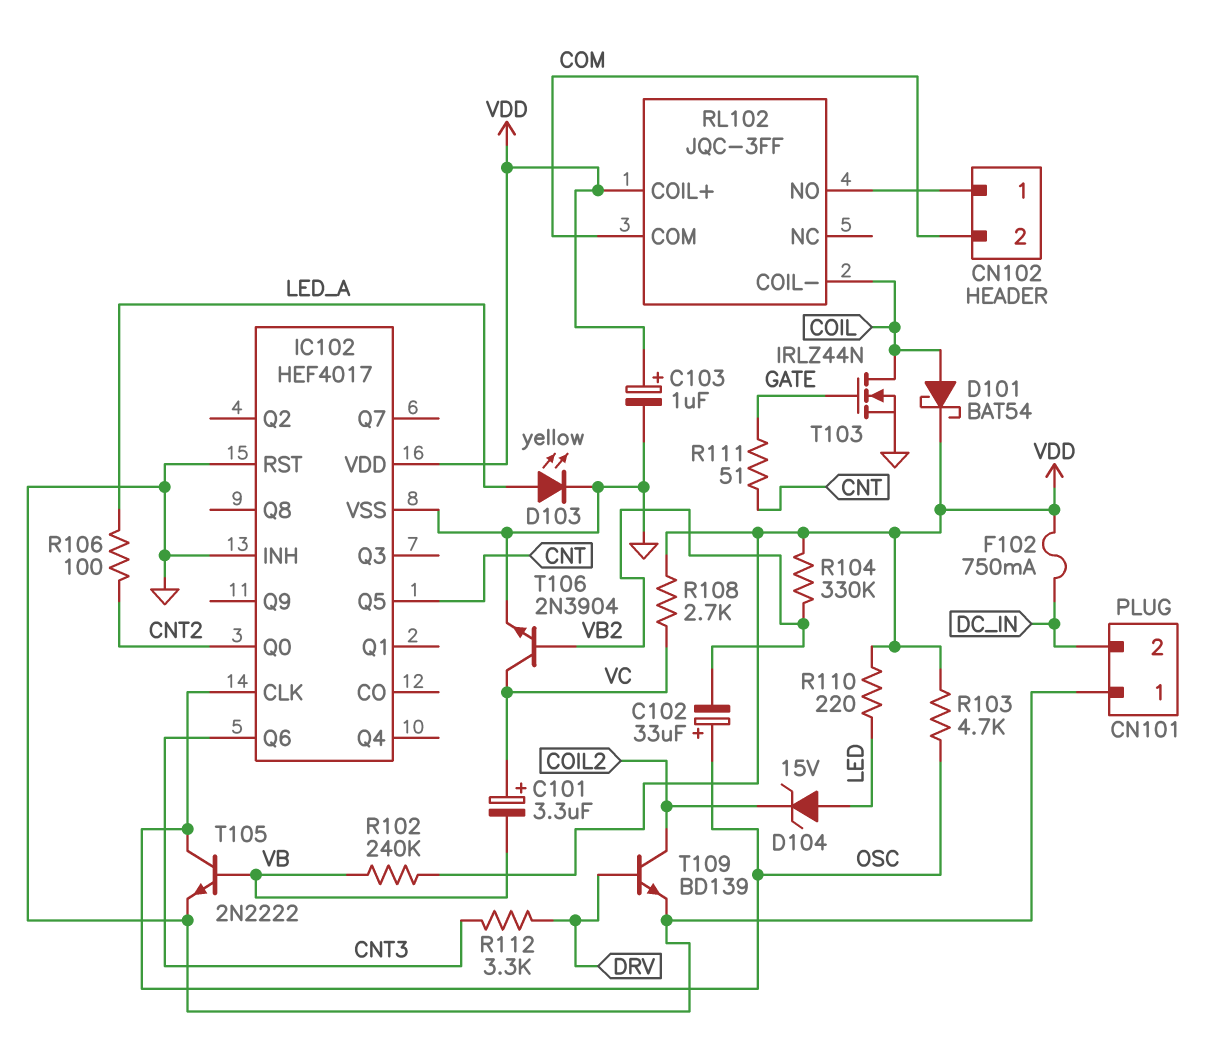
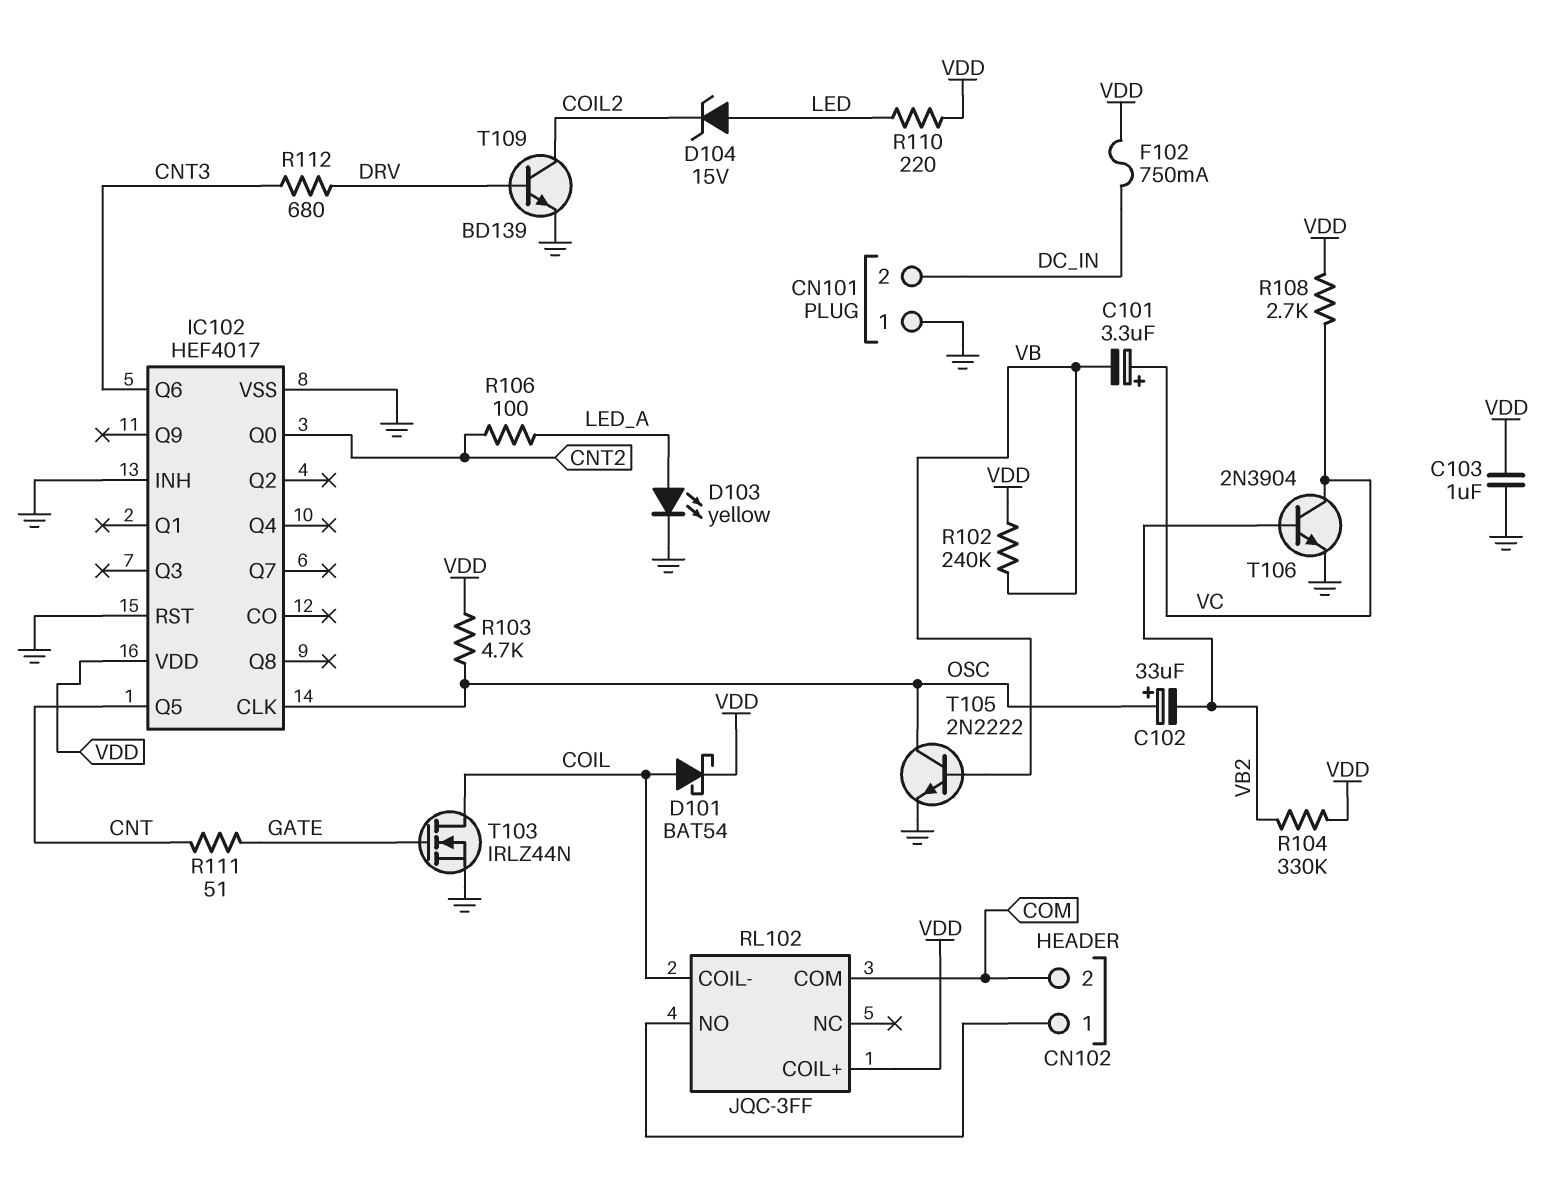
C103: 1uF (plus VDD, minus GND) -> 1uF (GND, VDD)
R112: 3.3k (CNT3, DRV) -> 680 (CNT3, DRV)

